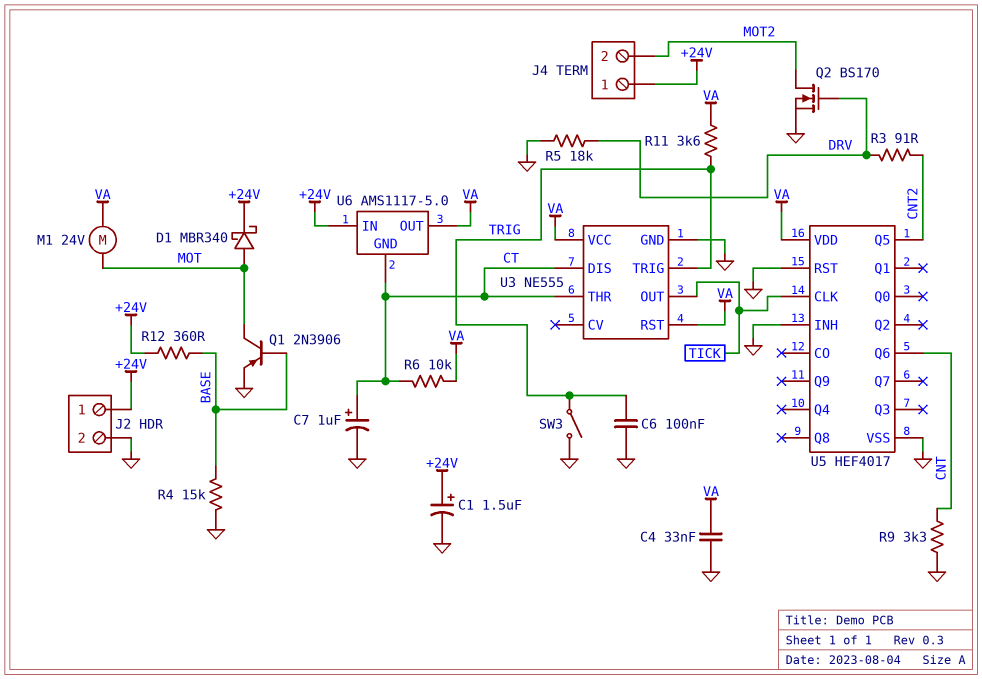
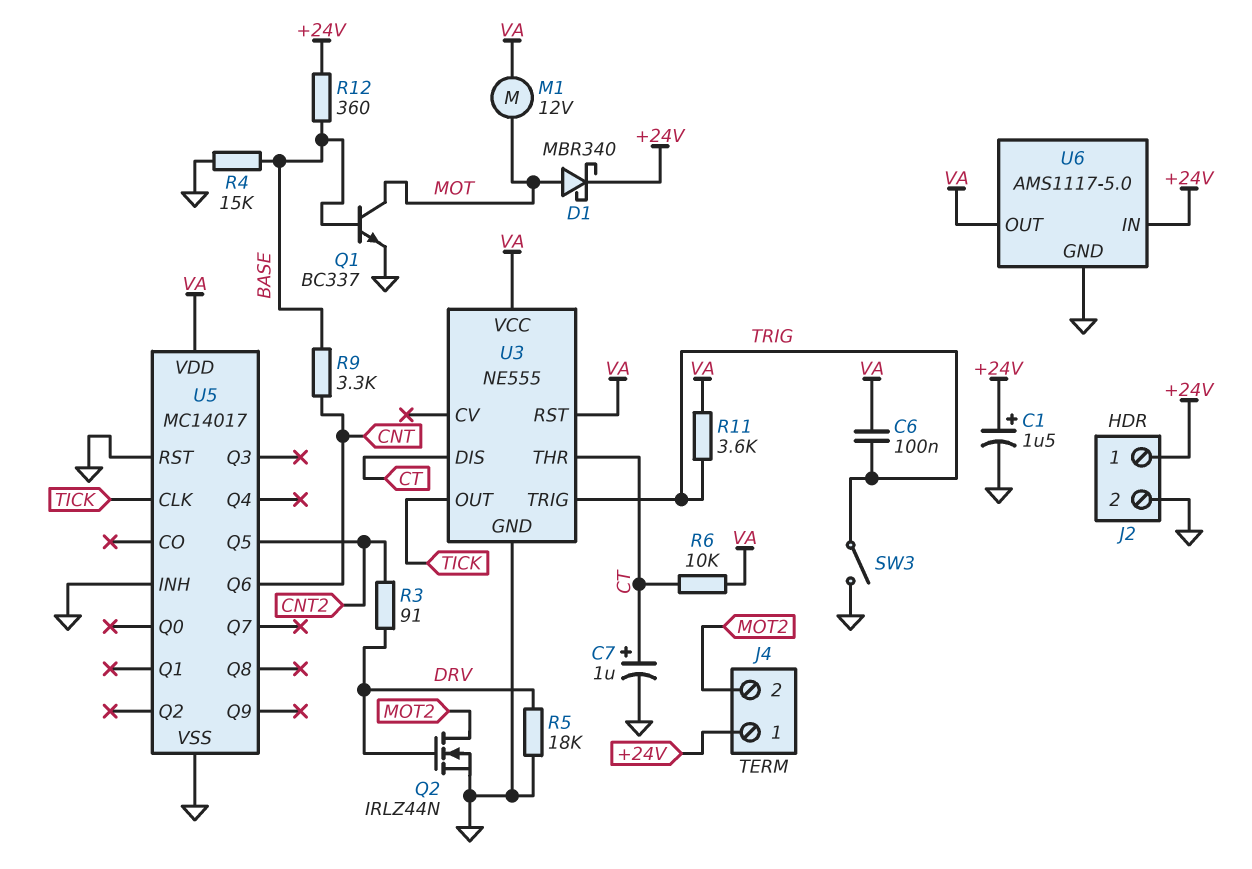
C4: 33nF (GND, VA) -> none
C6: 100nF (GND, TRIG) -> 100nF (TRIG, VA)
M1: motor 24V (MOT, VA) -> motor 12V (MOT, VA)
Q1: PNP 2N3906 (B BASE, C MOT, E GND) -> NPN BC337 (B BASE, C MOT, E GND)
Q2: NMOS BS170 (G DRV, D MOT2, S GND) -> NMOS IRLZ44N (G DRV, D MOT2, S GND)
R9: 3.3k (CNT, GND) -> 3.3k (BASE, CNT)
U5: HEF4017 -> MC14017
U6 pin GND: CT -> GND

